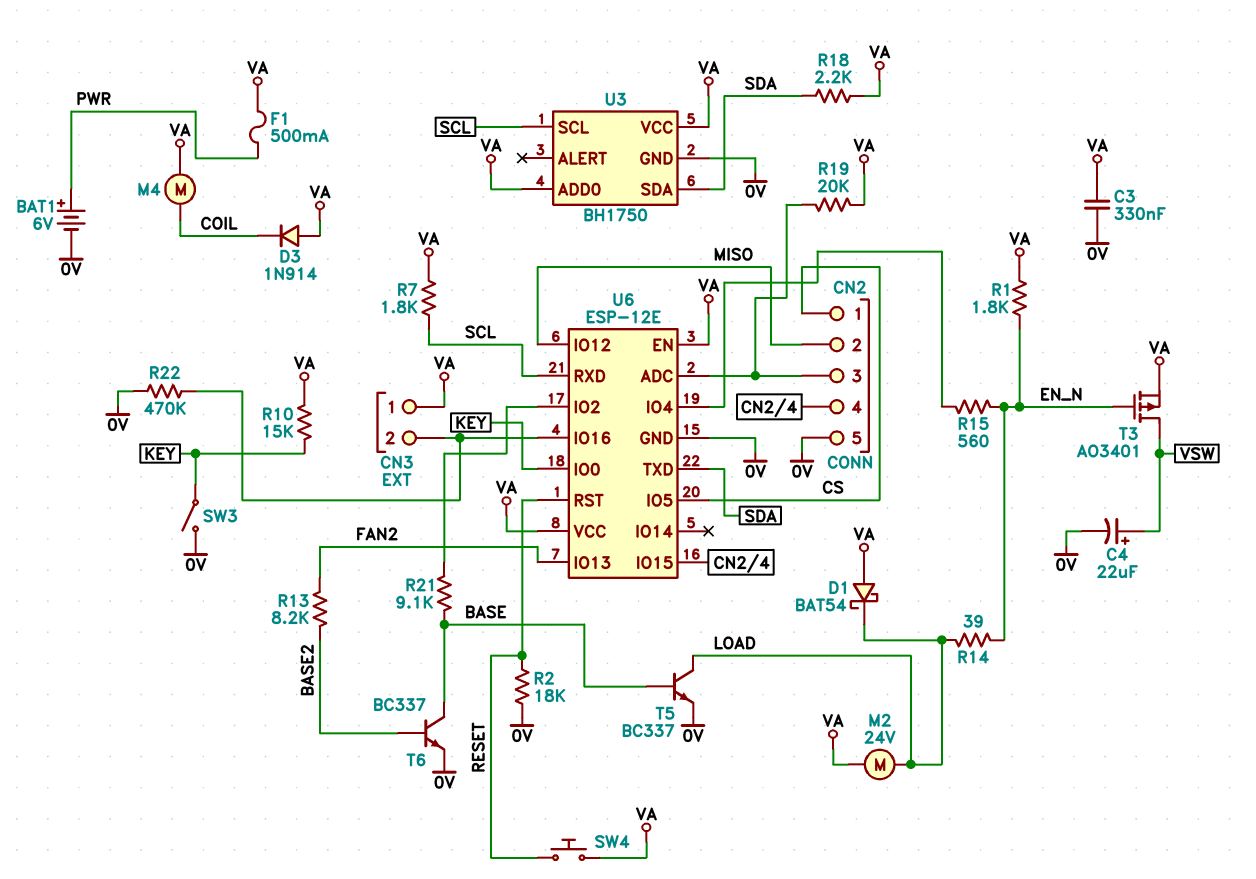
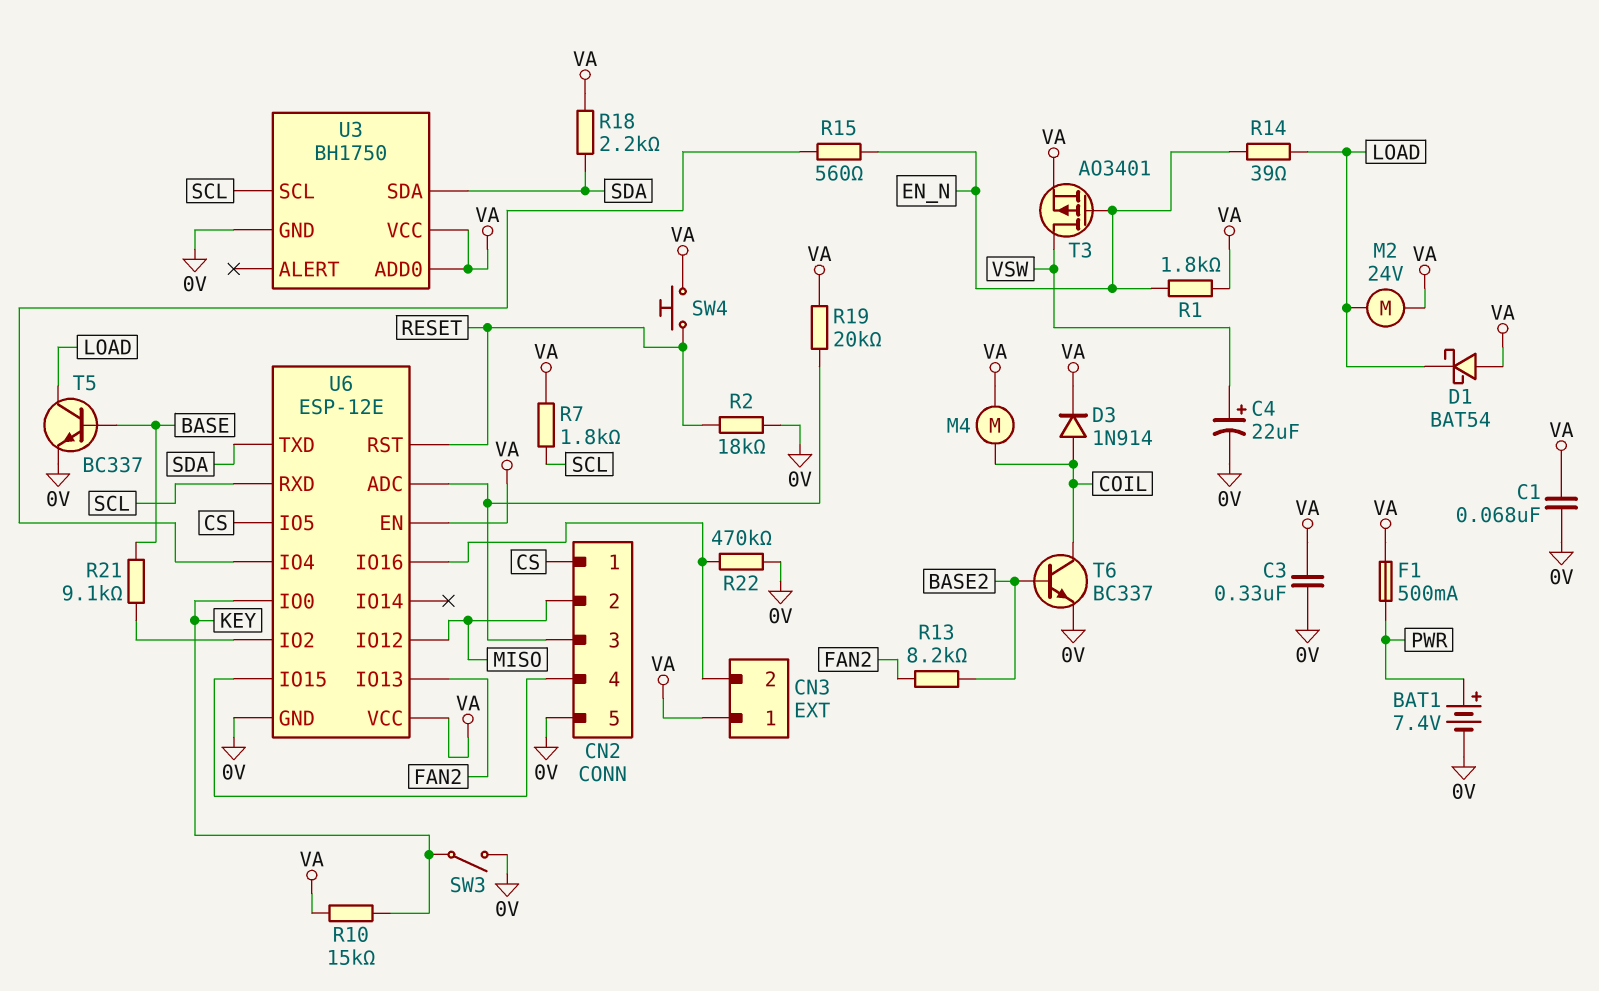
BAT1: 6V (plus PWR, minus 0V) -> 7.4V (plus PWR, minus 0V)
C1: none -> 68nF (0V, VA)
D3: diode 1N914 (A VA, K COIL) -> diode 1N914 (A COIL, K VA)
T6: NPN BC337 (B BASE2, C BASE, E 0V) -> NPN BC337 (B BASE2, C COIL, E 0V)

